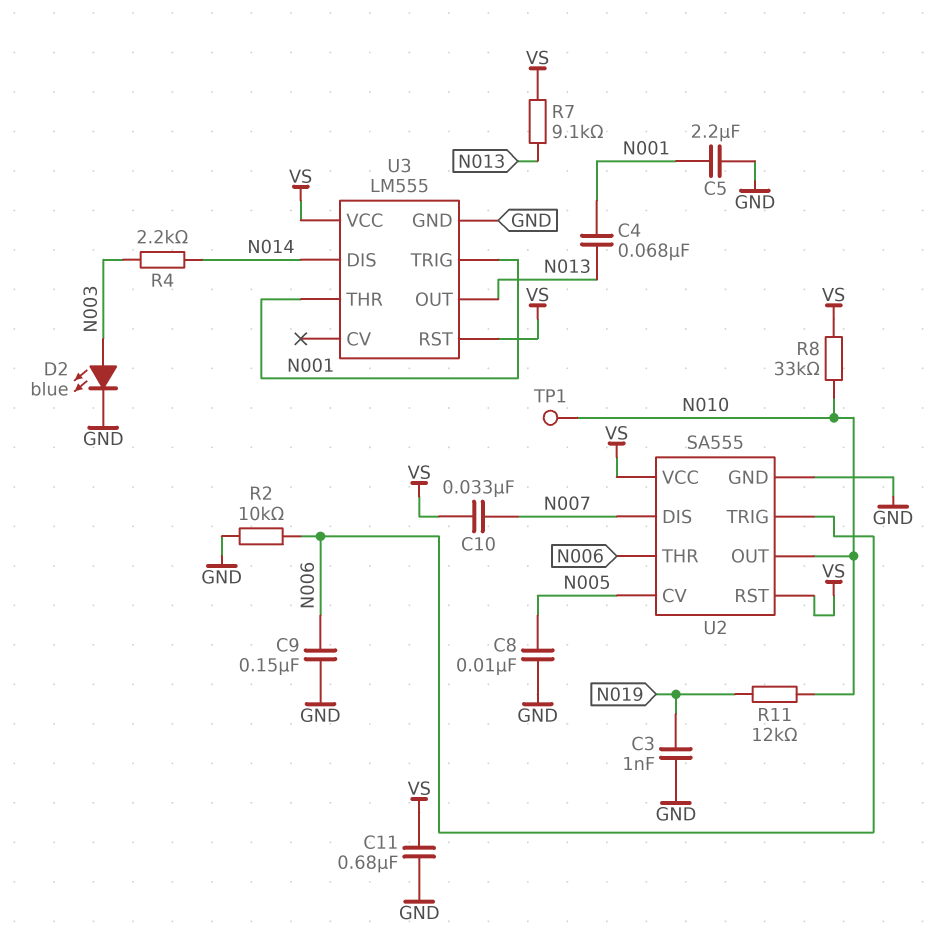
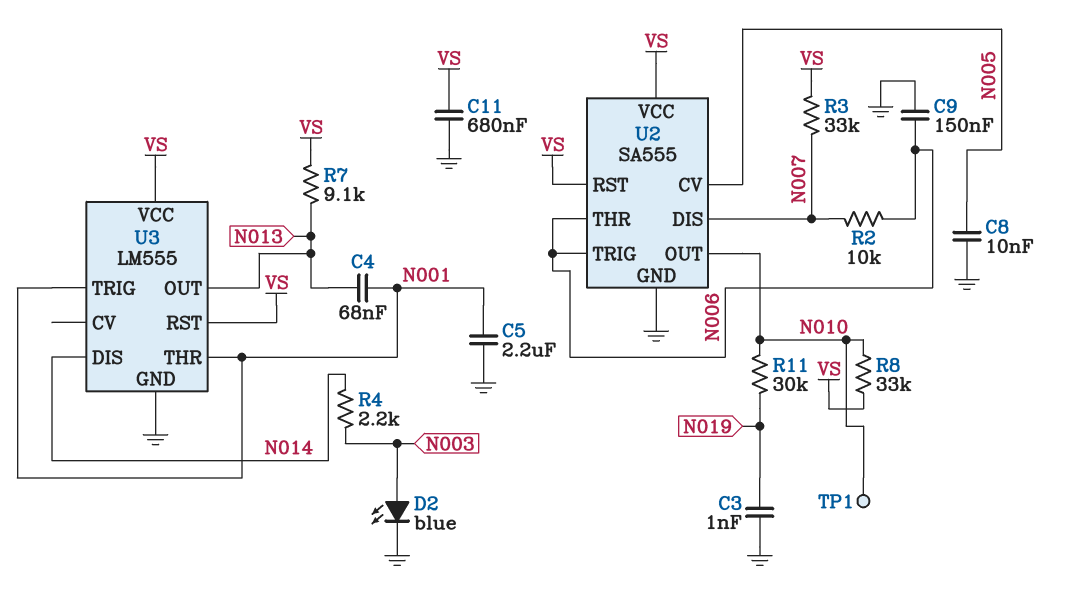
C10: 33nF (N007, VS) -> none
R2: 10k (GND, N006) -> 10k (N006, N007)
R3: none -> 33k (N007, VS)
R11: 12k (N010, N019) -> 30k (N010, N019)

